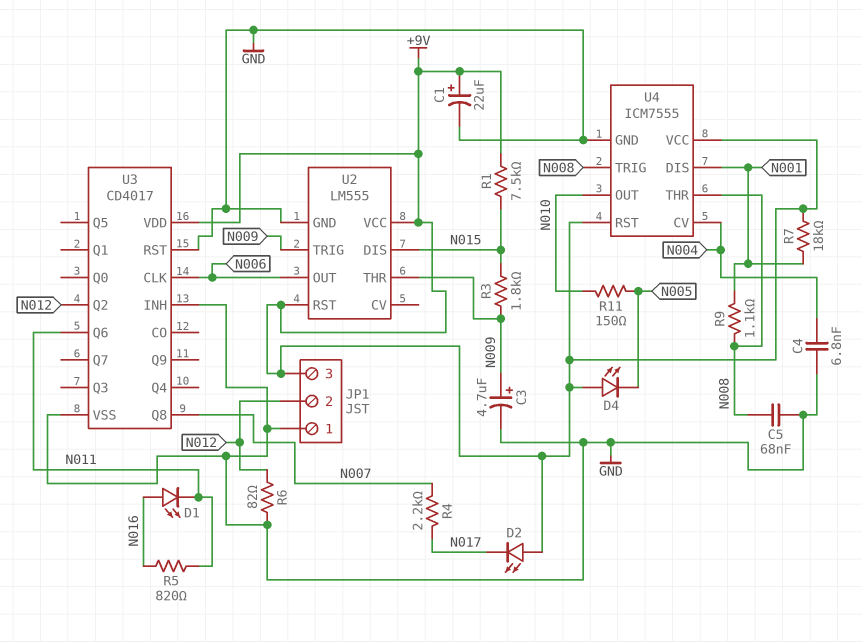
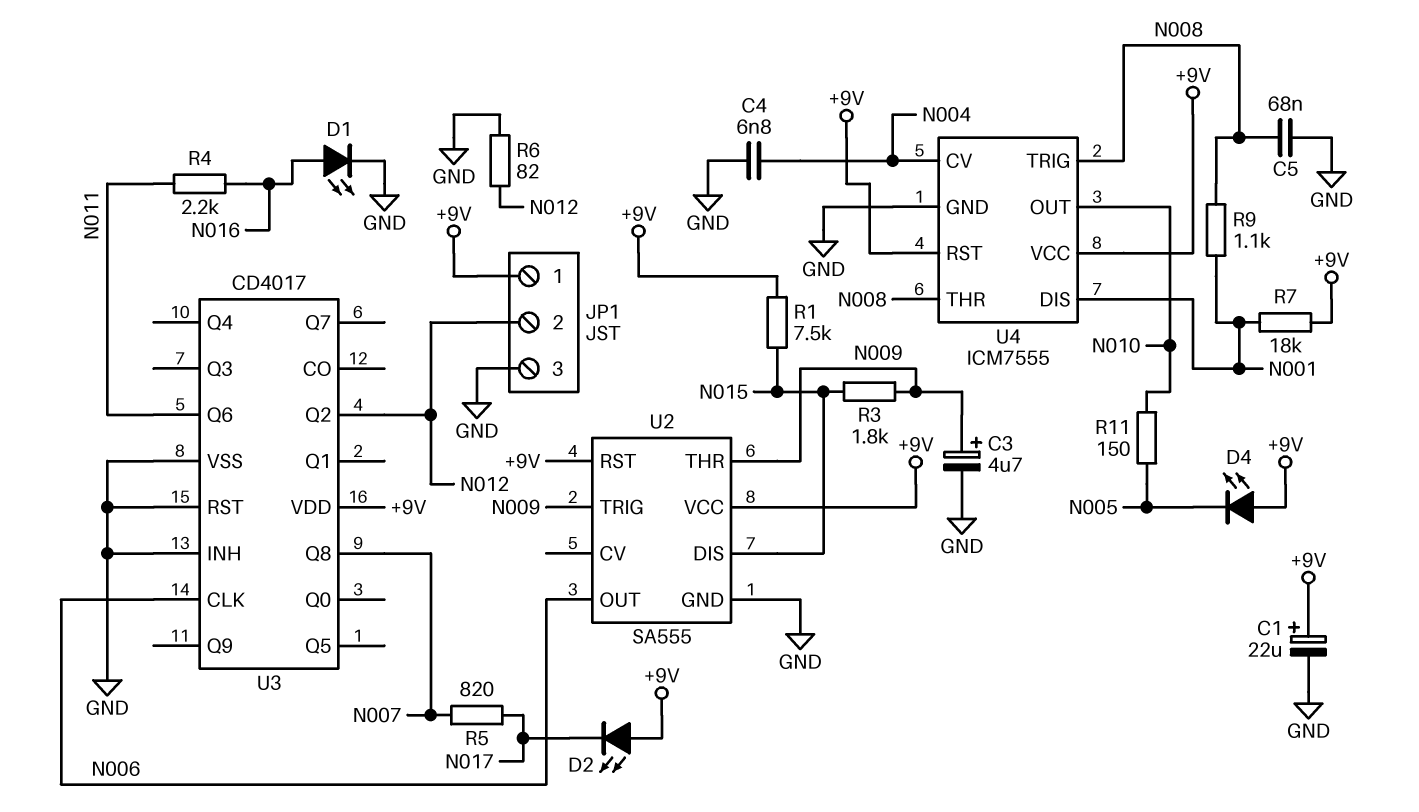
D1: LED (A N016, K N011) -> LED (A N016, K GND)
JP1 pin 1: GND -> +9V
JP1 pin 3: +9V -> GND
R4: 2.2k (N007, N017) -> 2.2k (N011, N016)
R5: 820 (N011, N016) -> 820 (N007, N017)
U2: LM555 -> SA555

